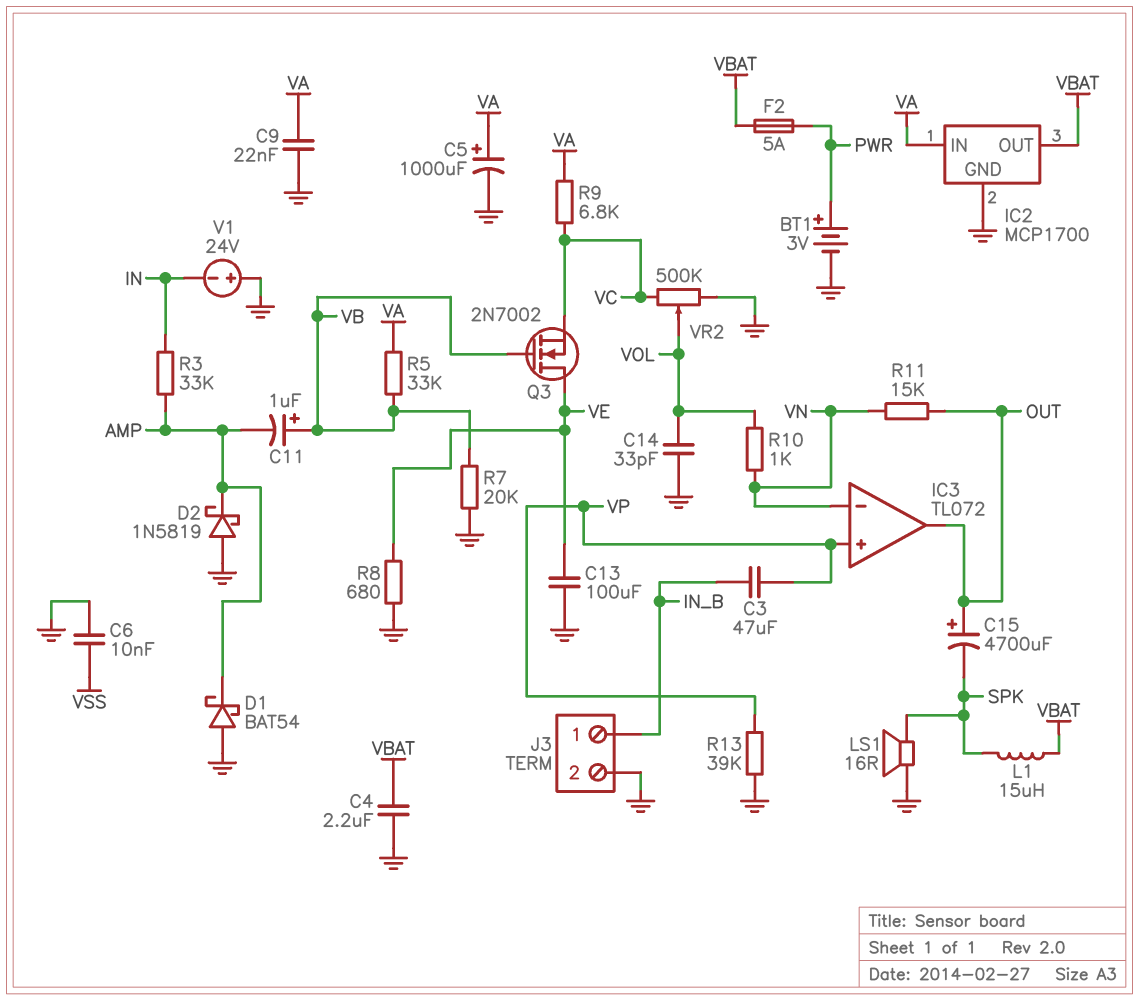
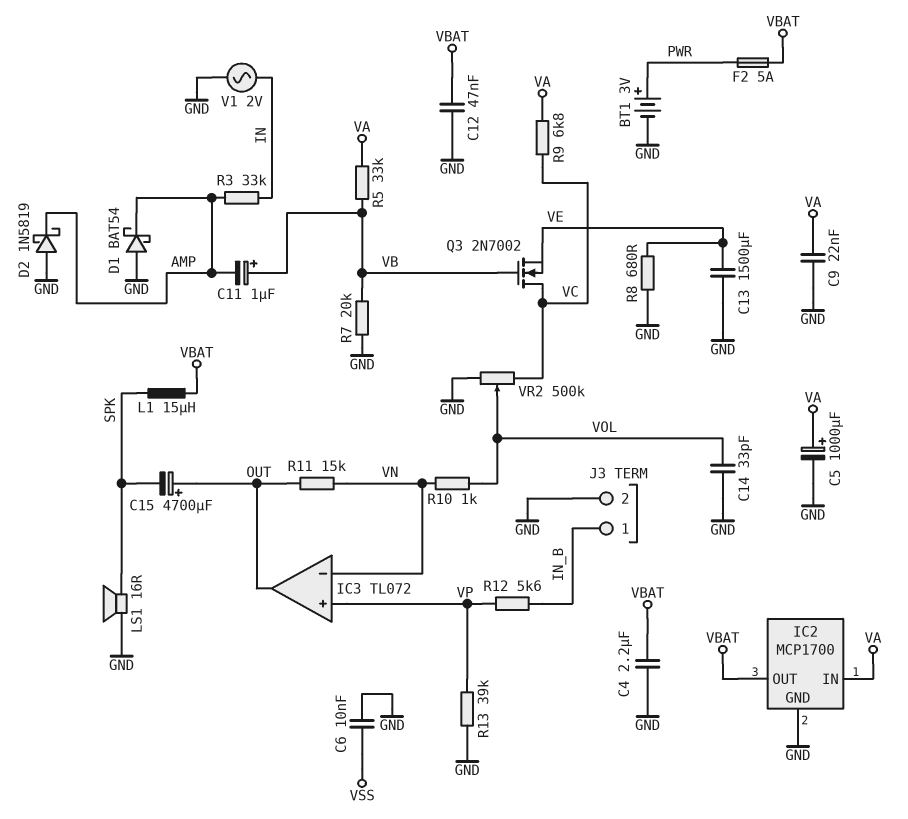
C3: 47uF (IN_B, VP) -> none
C12: none -> 47nF (GND, VBAT)
C13: 100uF (GND, VE) -> 1500uF (GND, VE)
Q3: NMOS 2N7002 (G VB, D VE, S VC) -> NMOS 2N7002 (G VB, D VC, S VE)
R12: none -> 5.6k (IN_B, VP)
V1: 24V (plus GND, minus IN) -> AC 2V (GND, IN)

